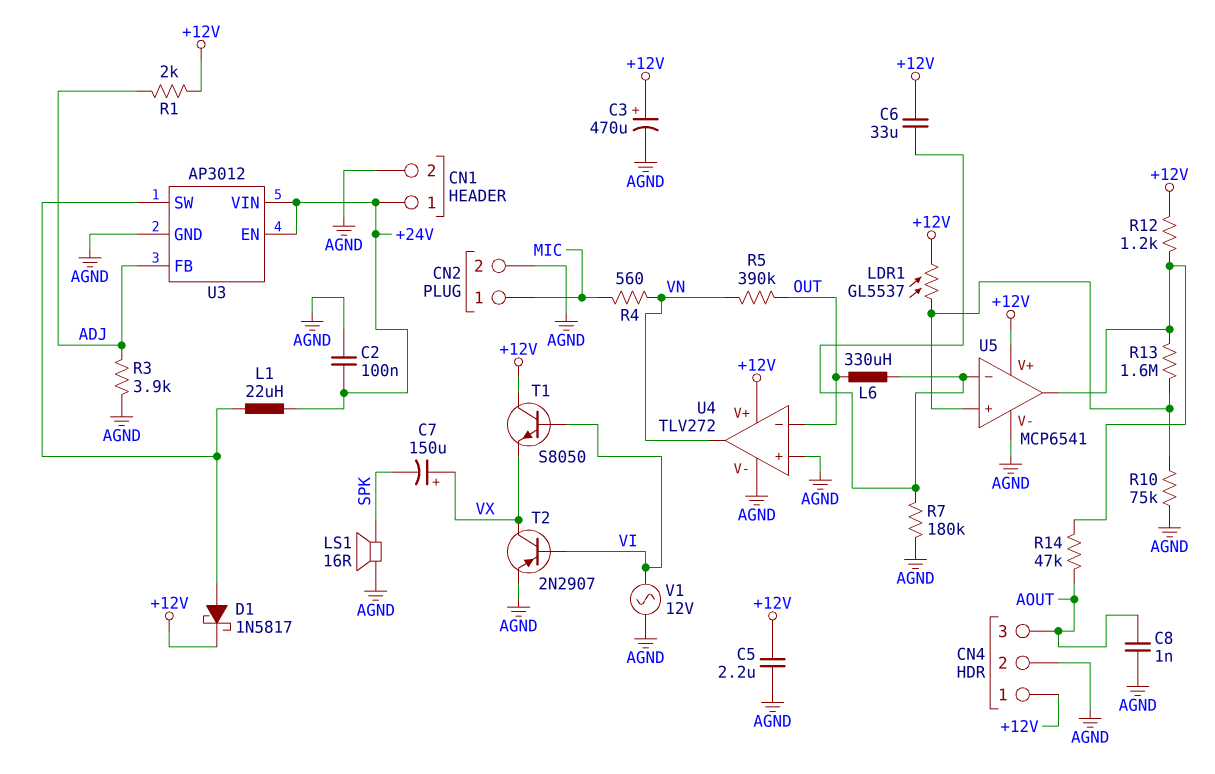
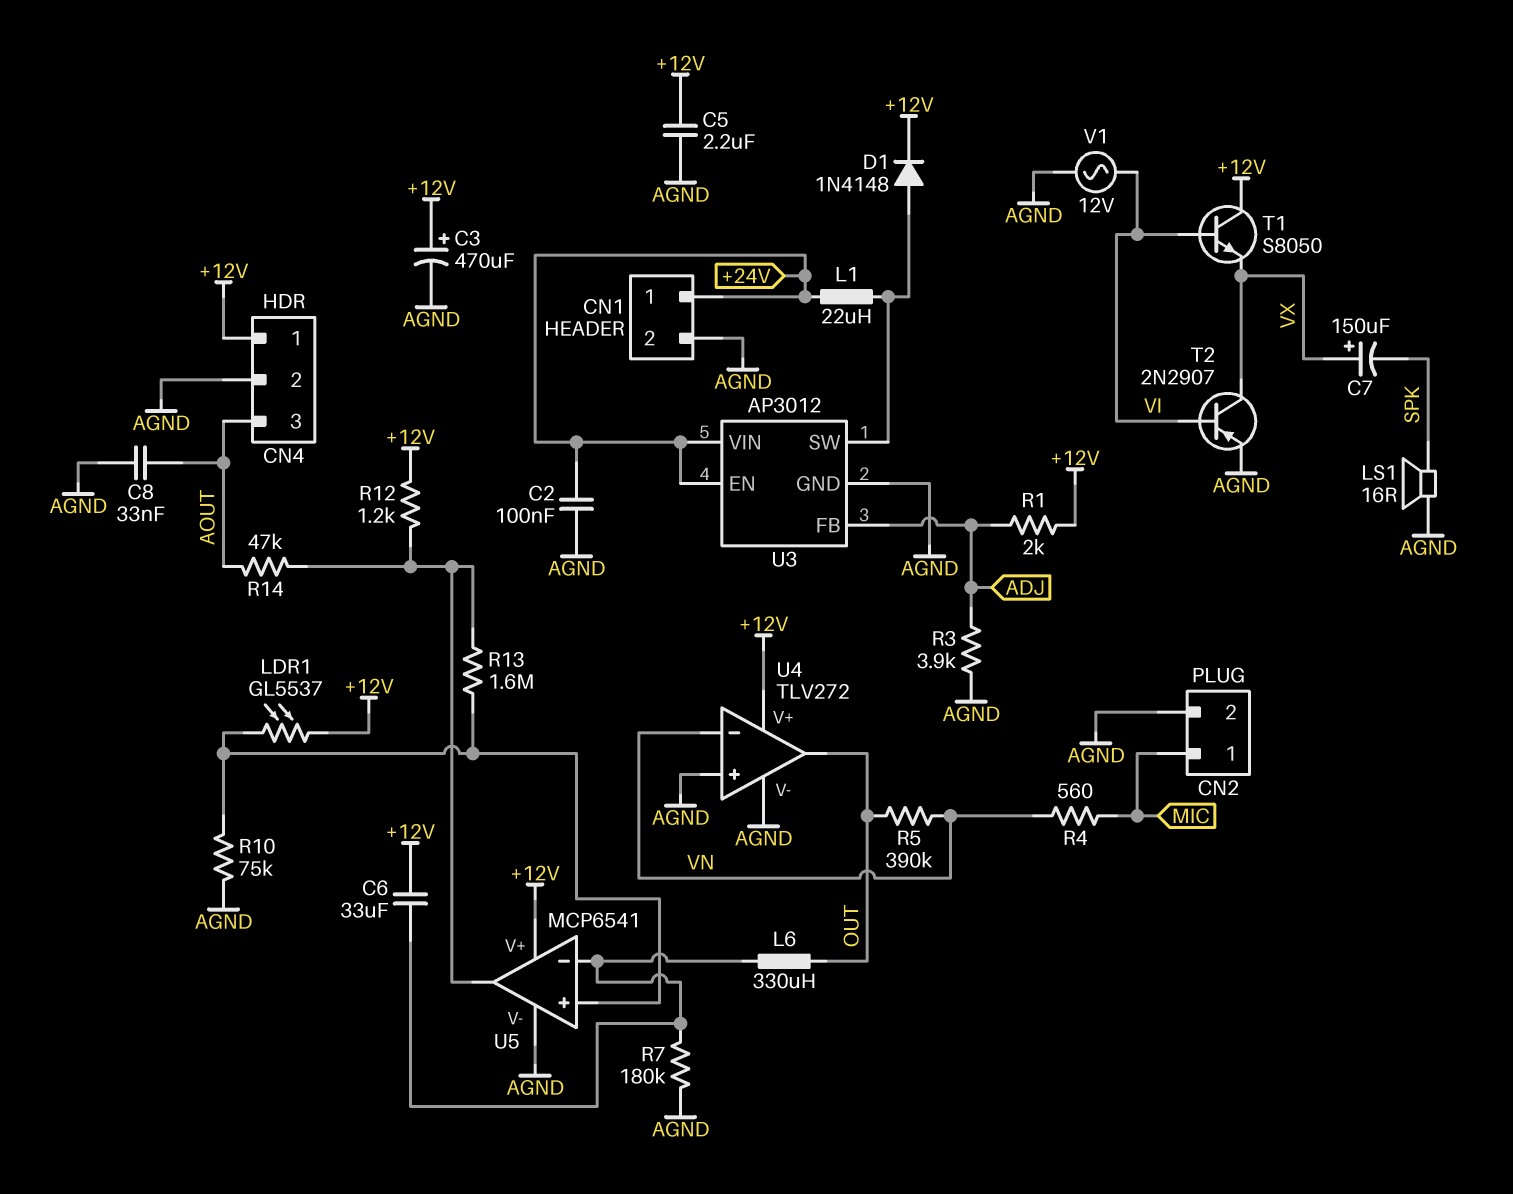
C8: 1nF (AGND, AOUT) -> 33nF (AGND, AOUT)
D1: schottky 1N5817 (A U3/SW, K +12V) -> diode 1N4148 (A U3/SW, K +12V)
U4 pin in-: OUT -> VN
U4 pin out: VN -> OUT

